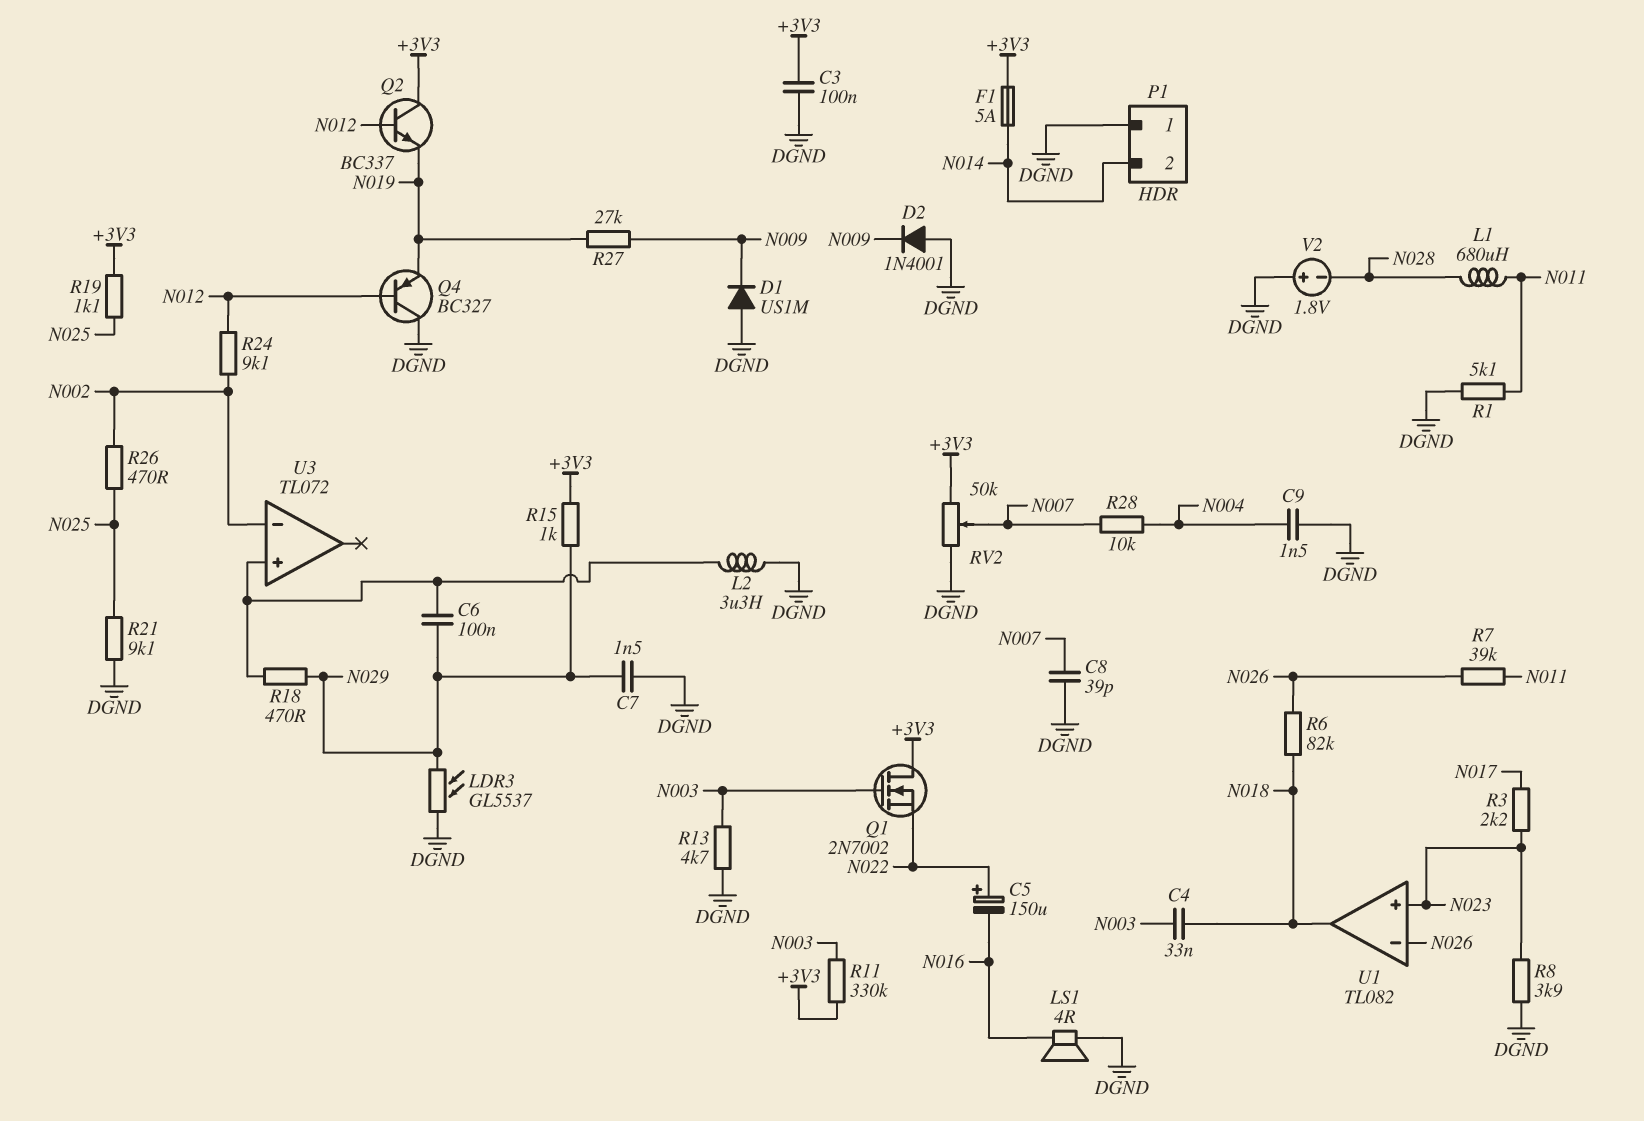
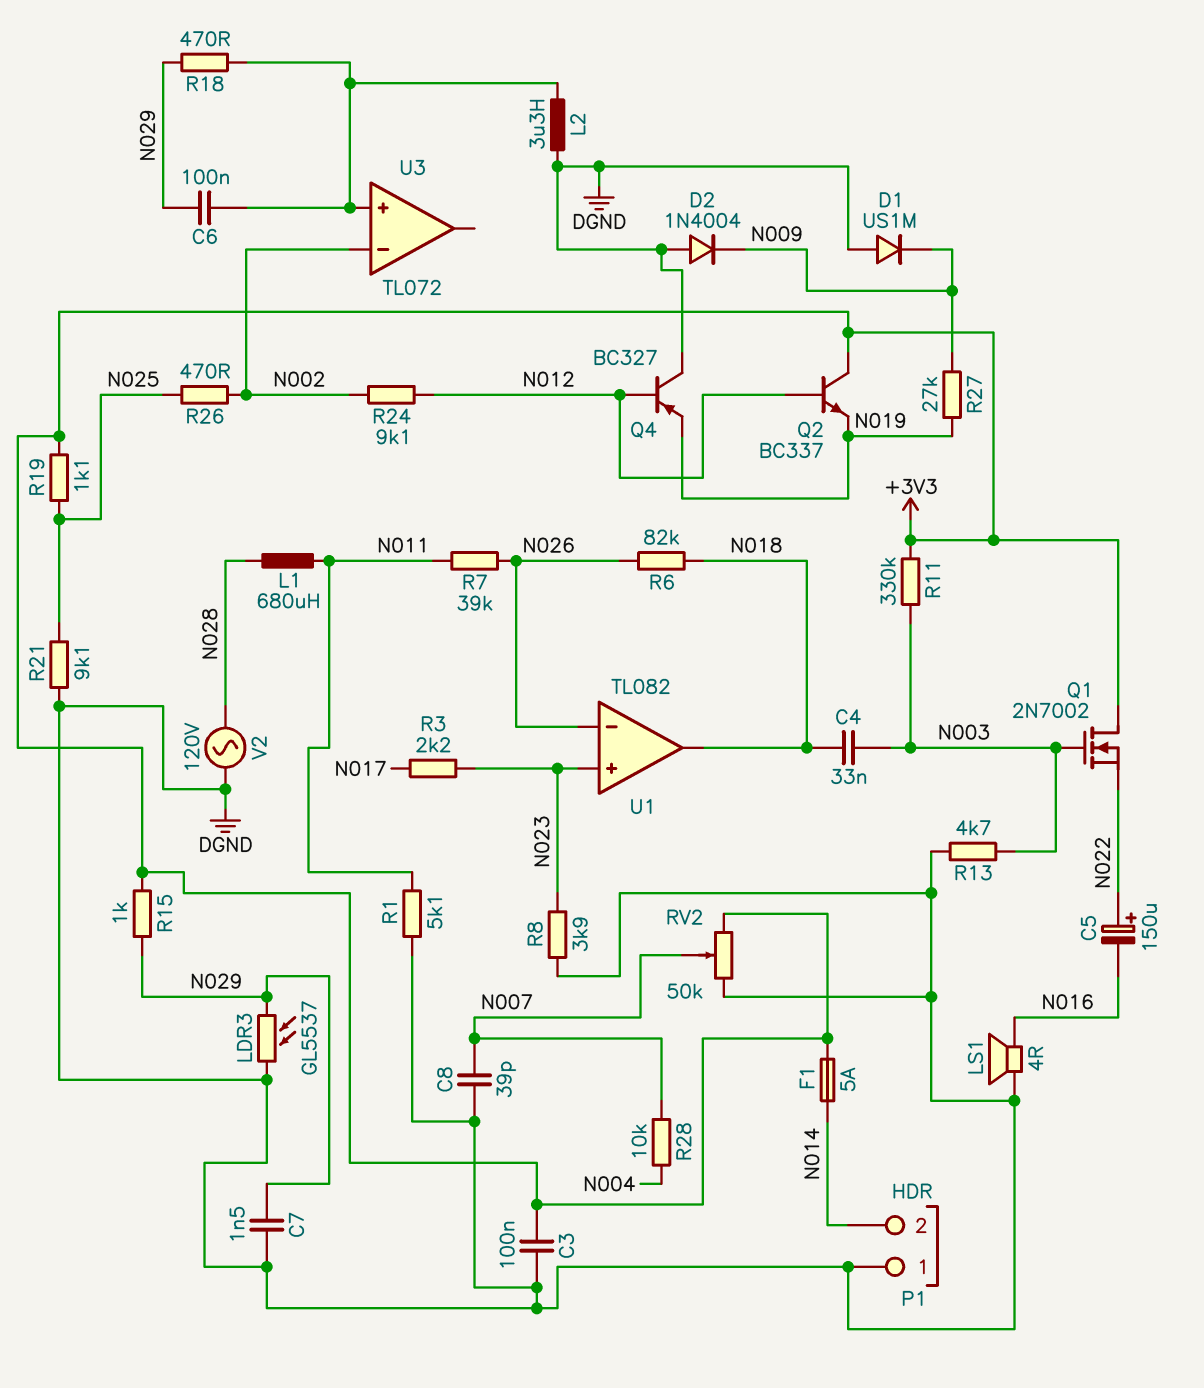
C9: 1.5nF (DGND, N004) -> none
D2: diode 1N4001 (A DGND, K N009) -> diode 1N4004 (A DGND, K N009)
V2: 1.8V (plus DGND, minus N028) -> AC 120V (DGND, N028)

